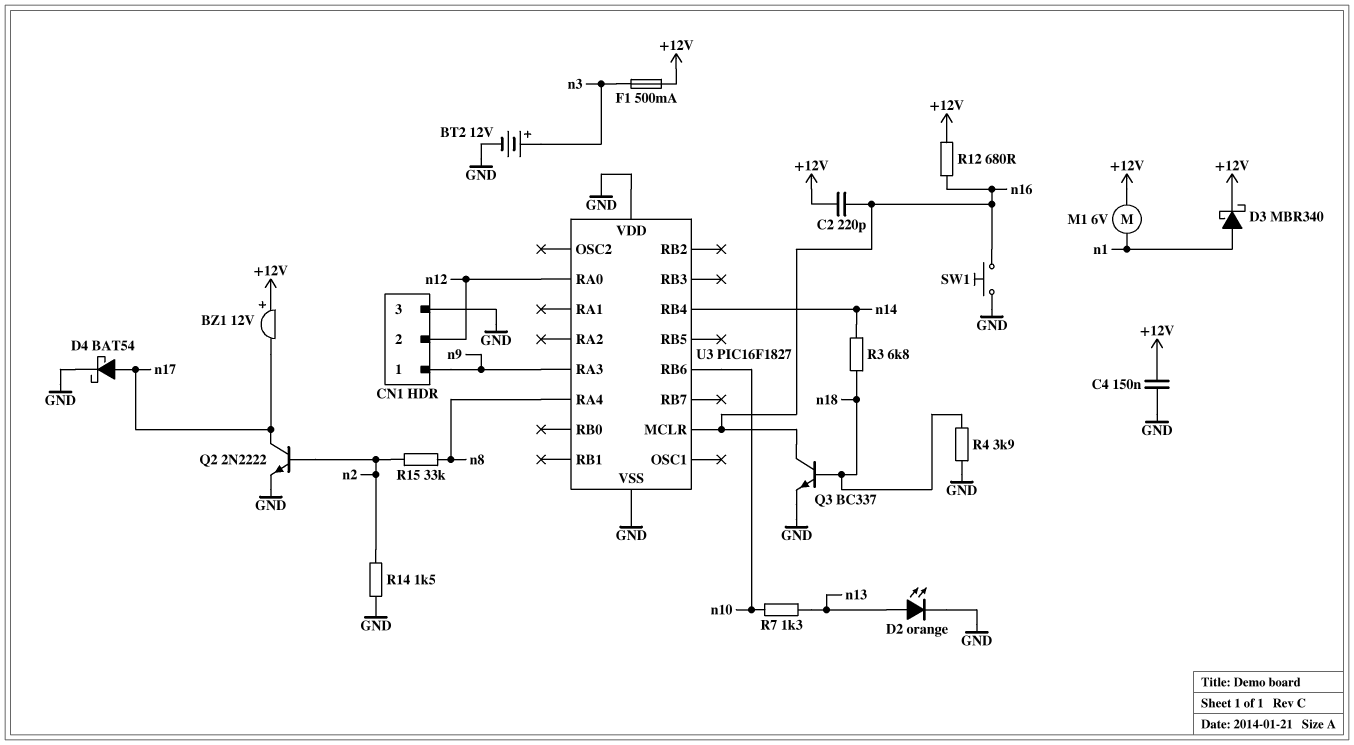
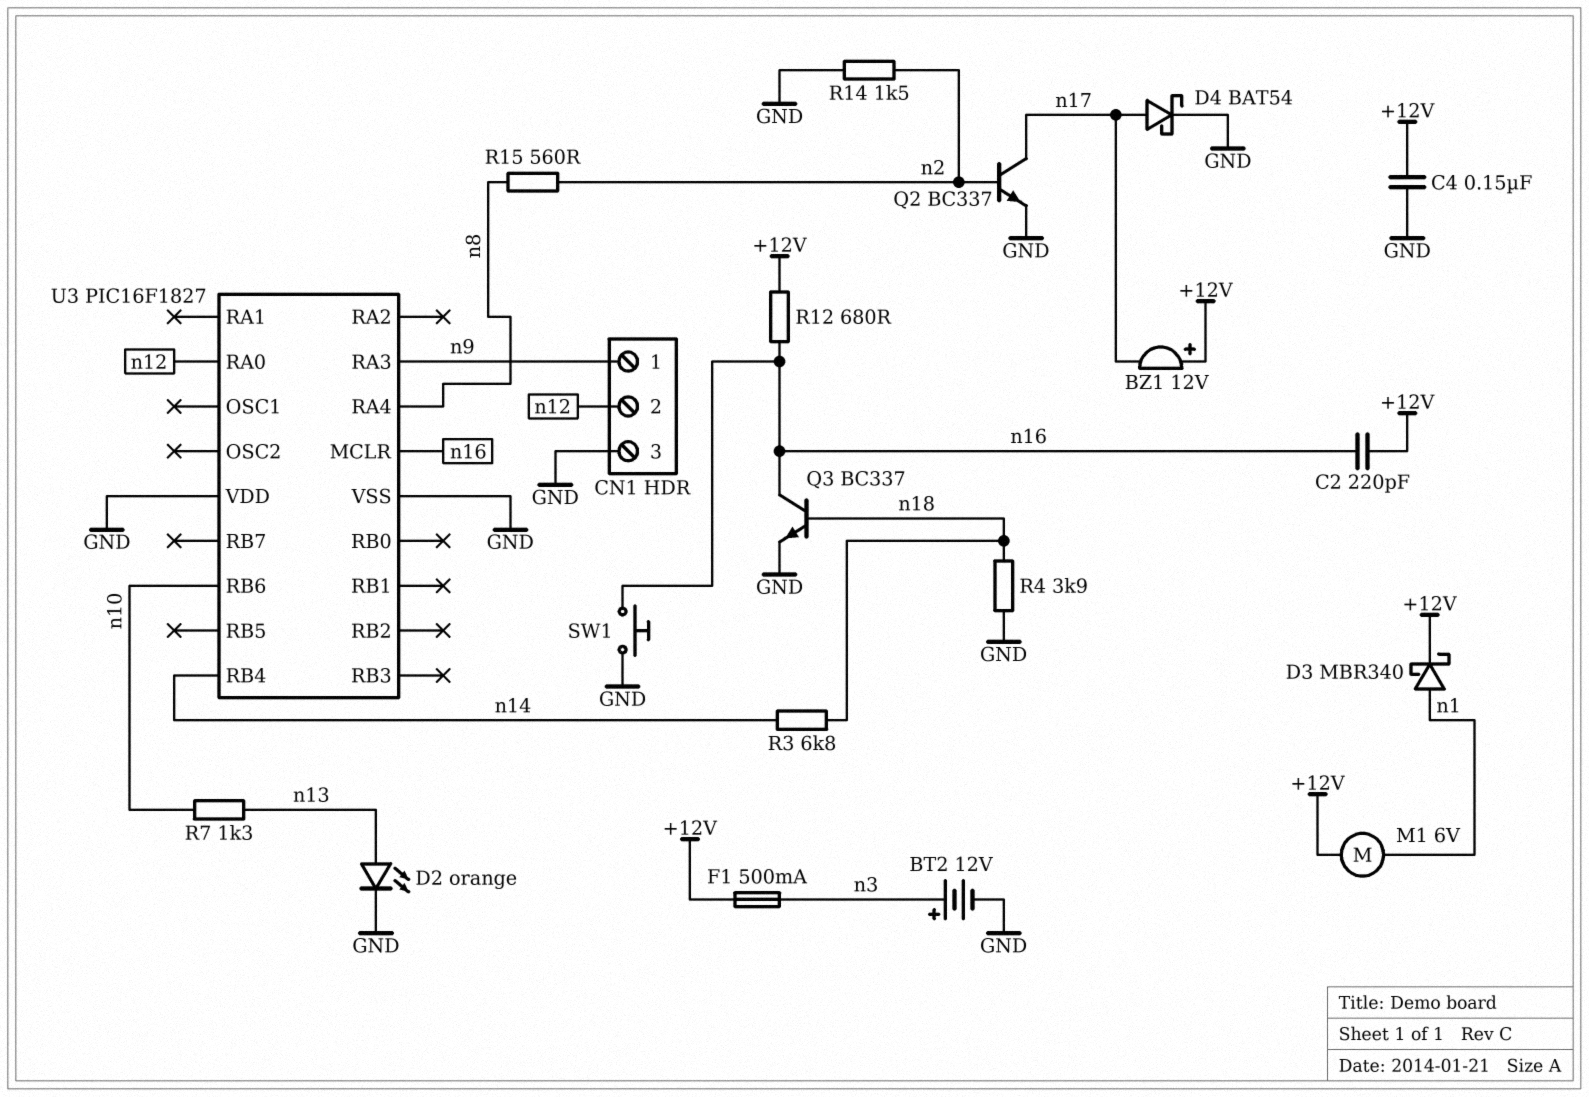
Q2: NPN 2N2222 (B n2, C n17, E GND) -> NPN BC337 (B n2, C n17, E GND)
R15: 33k (n2, n8) -> 560 (n2, n8)

